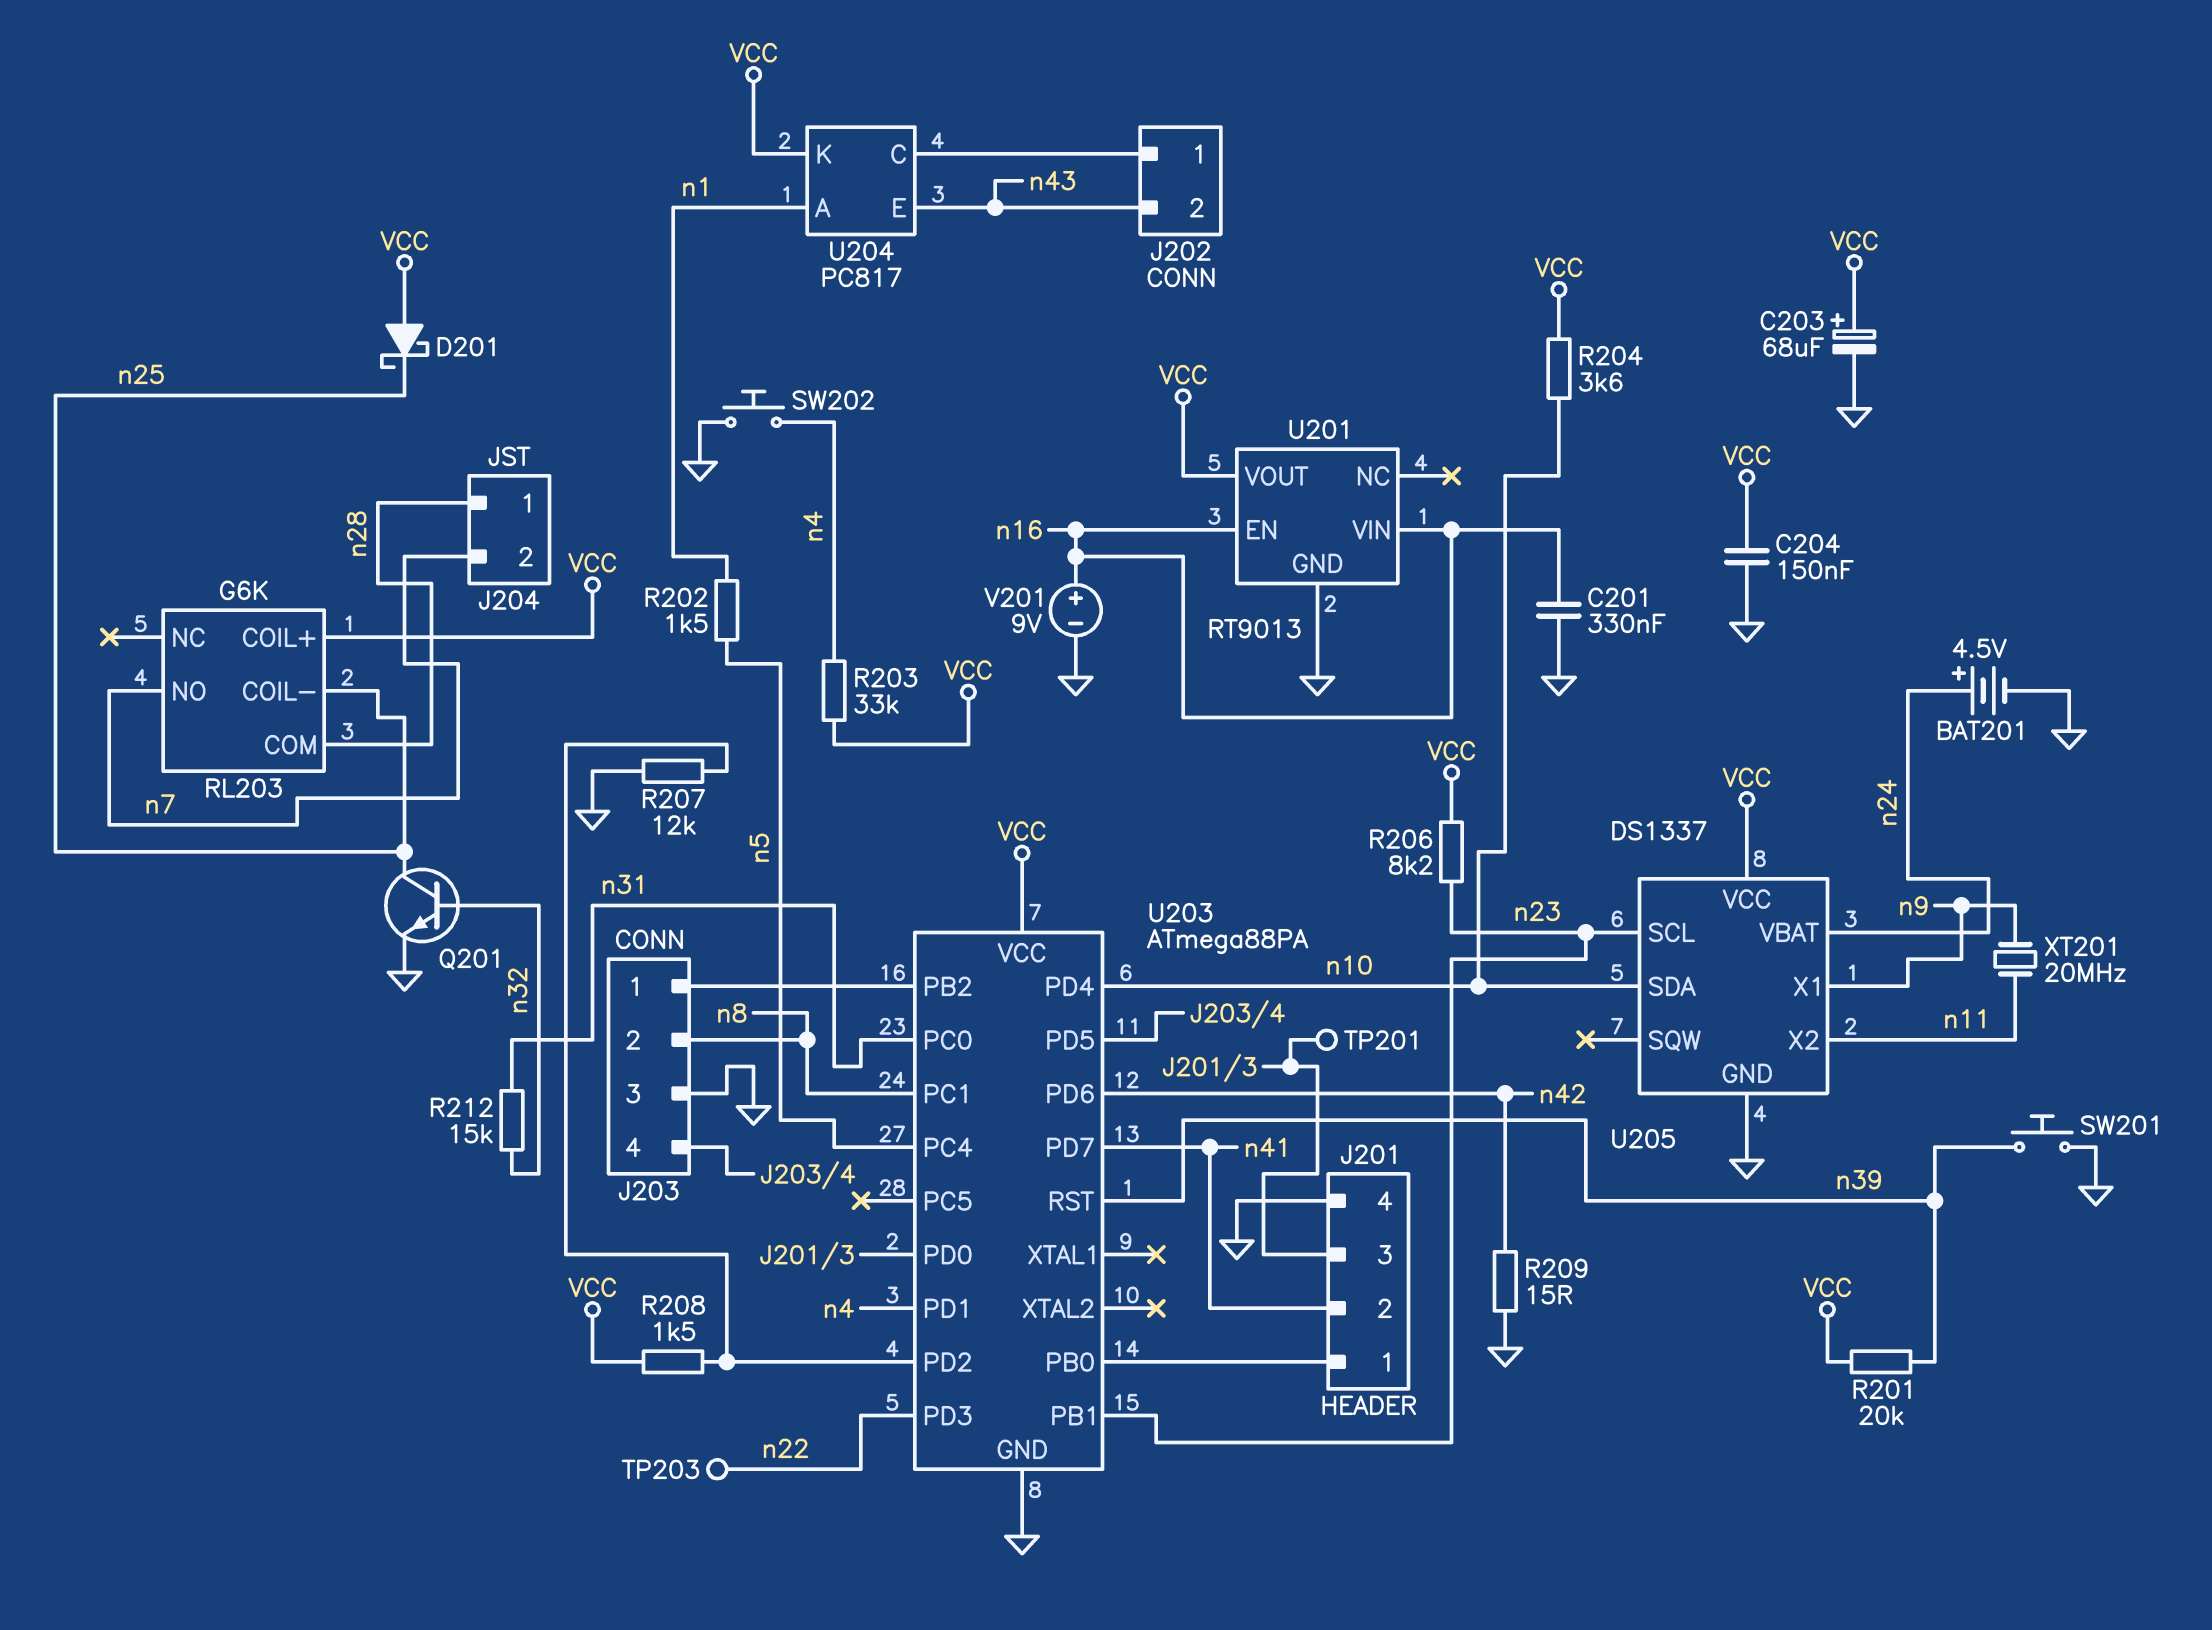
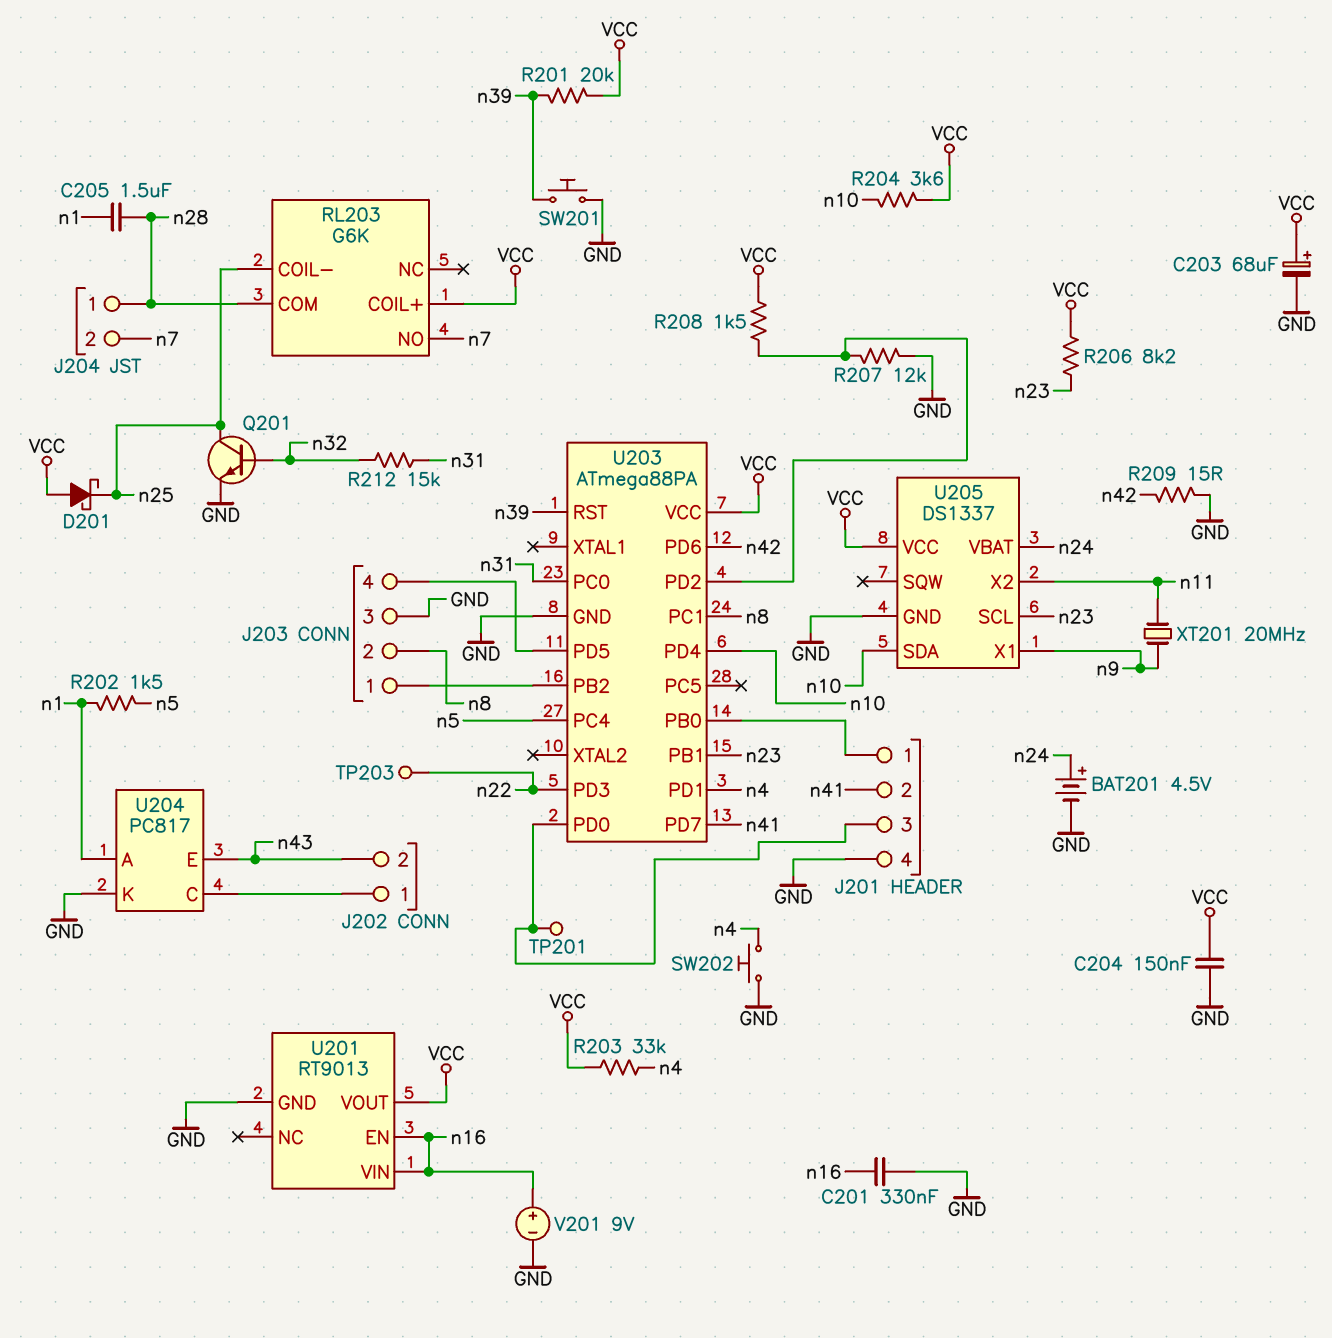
C205: none -> 1.5uF (n1, n28)
U204 pin K: VCC -> GND

